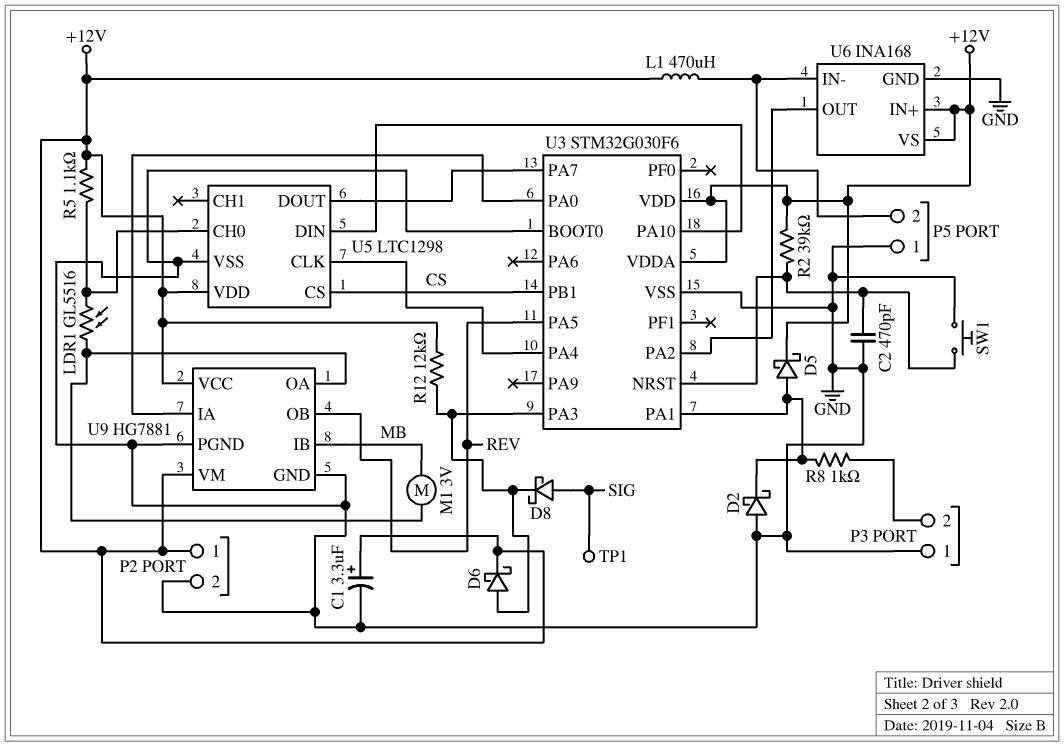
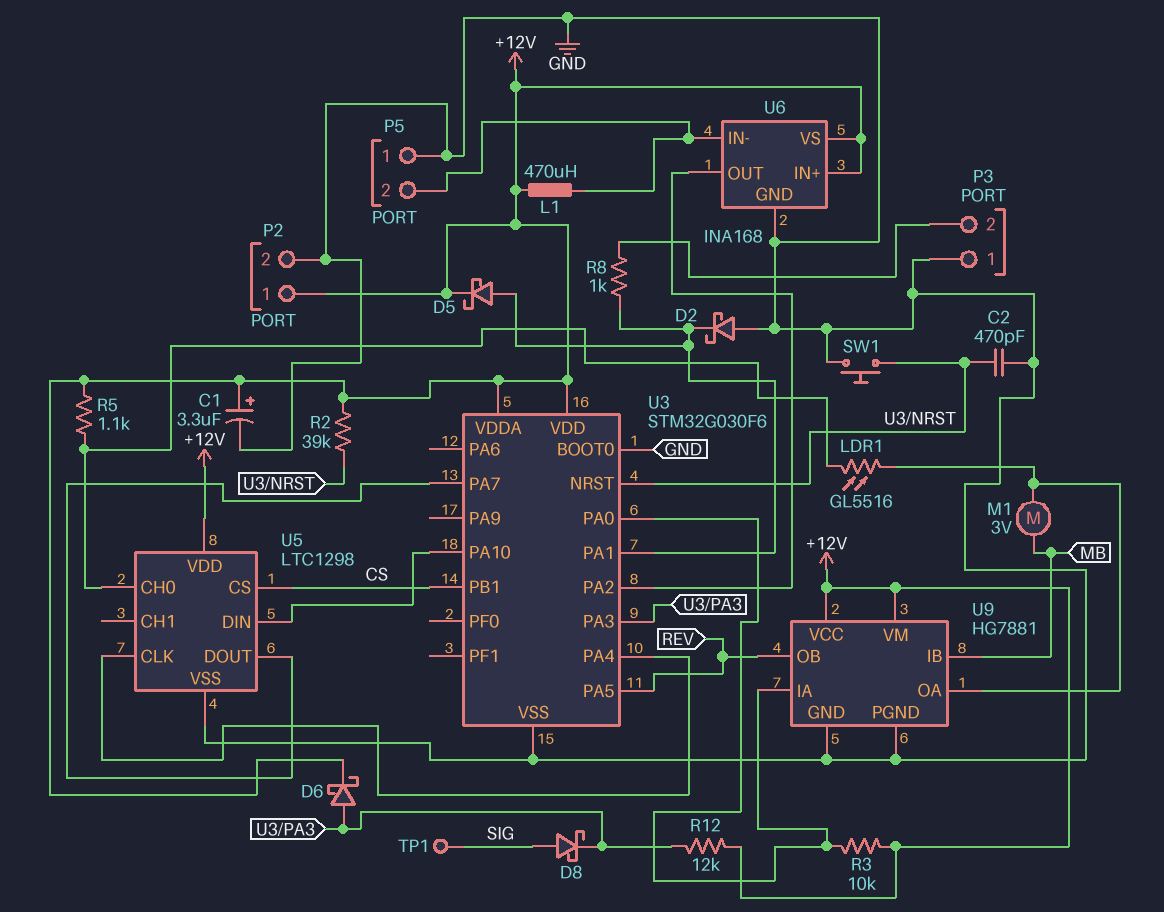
R3: none -> 10k (+12V, U3/PA0)

